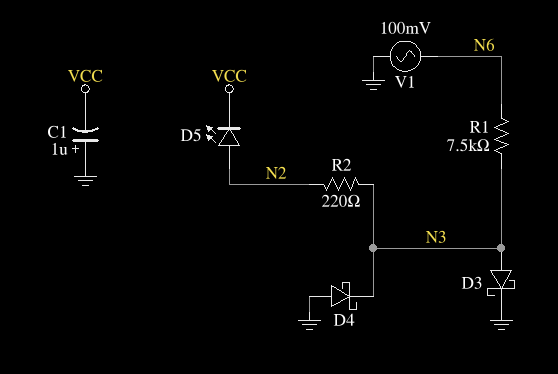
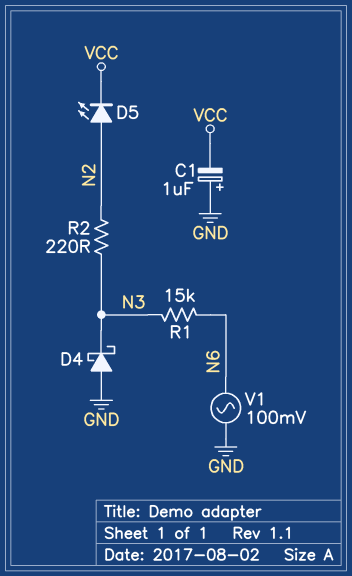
D3: schottky (A N3, K GND) -> none
R1: 7.5k (N3, N6) -> 15k (N3, N6)

